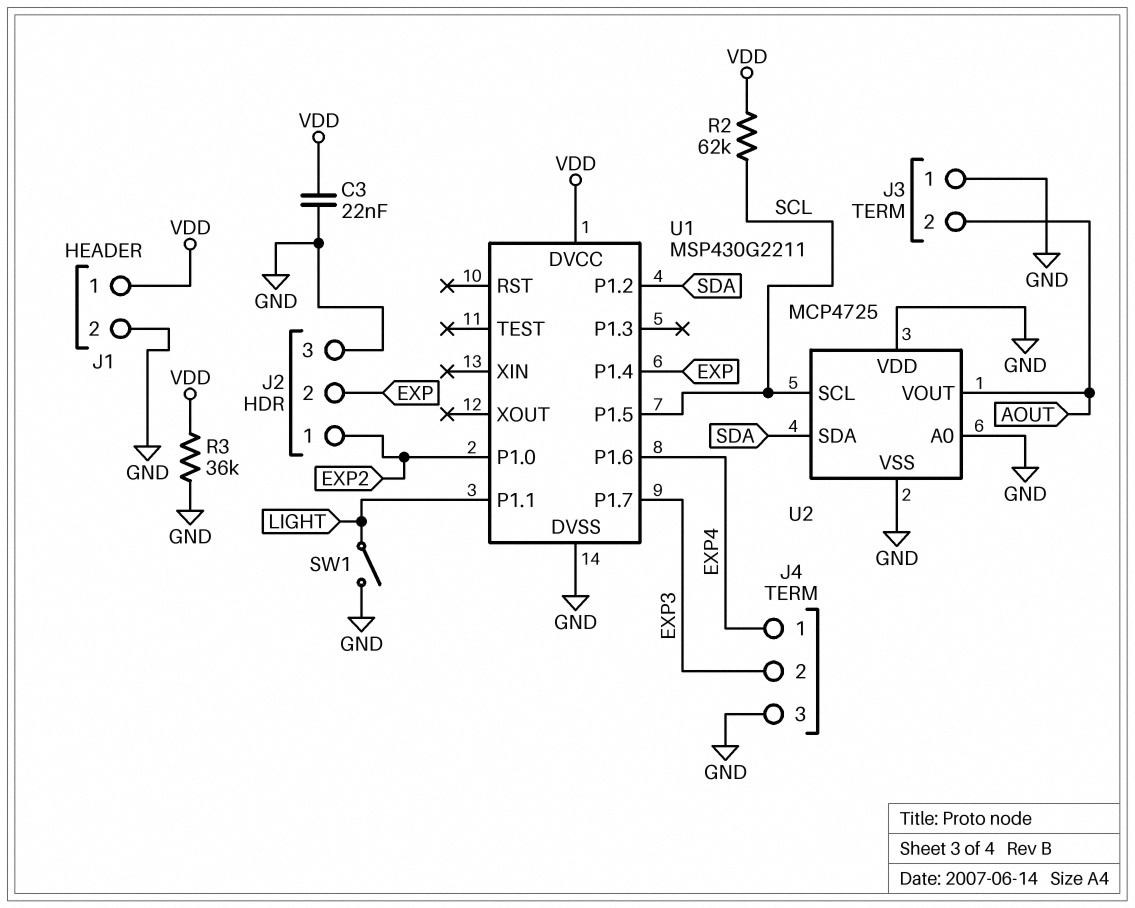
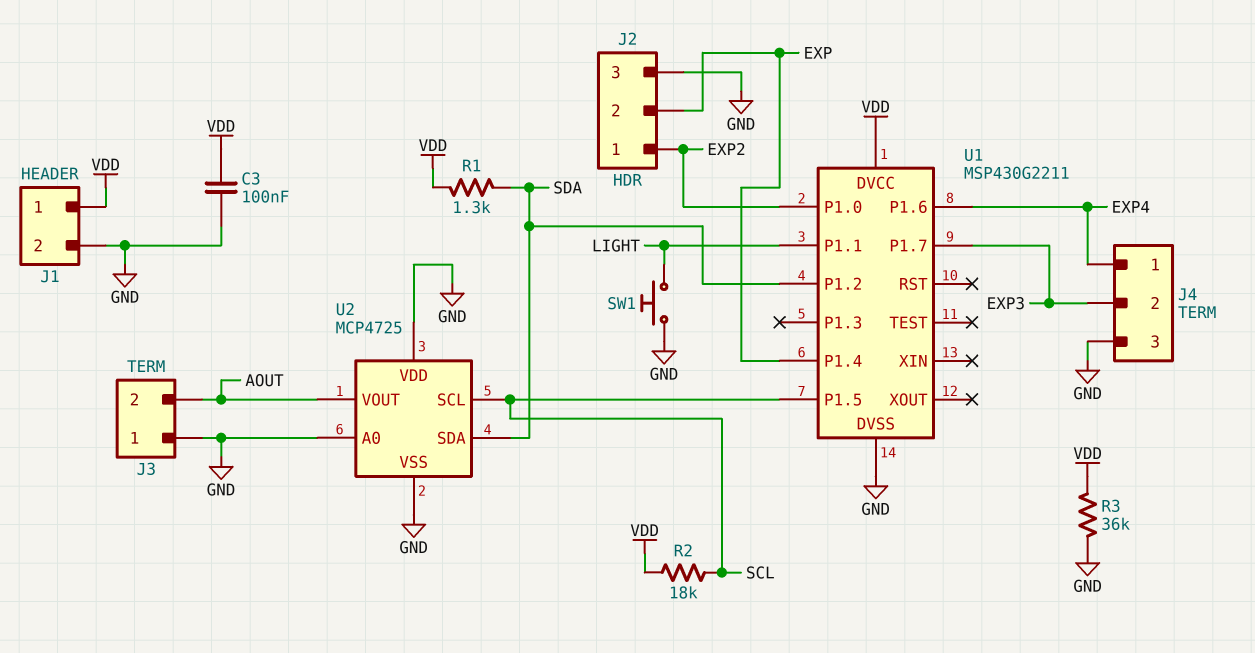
C3: 22nF (GND, VDD) -> 100nF (GND, VDD)
R1: none -> 1.3k (SDA, VDD)
R2: 62k (SCL, VDD) -> 18k (SCL, VDD)
SW1: switch (GND, LIGHT) -> button (GND, LIGHT)

